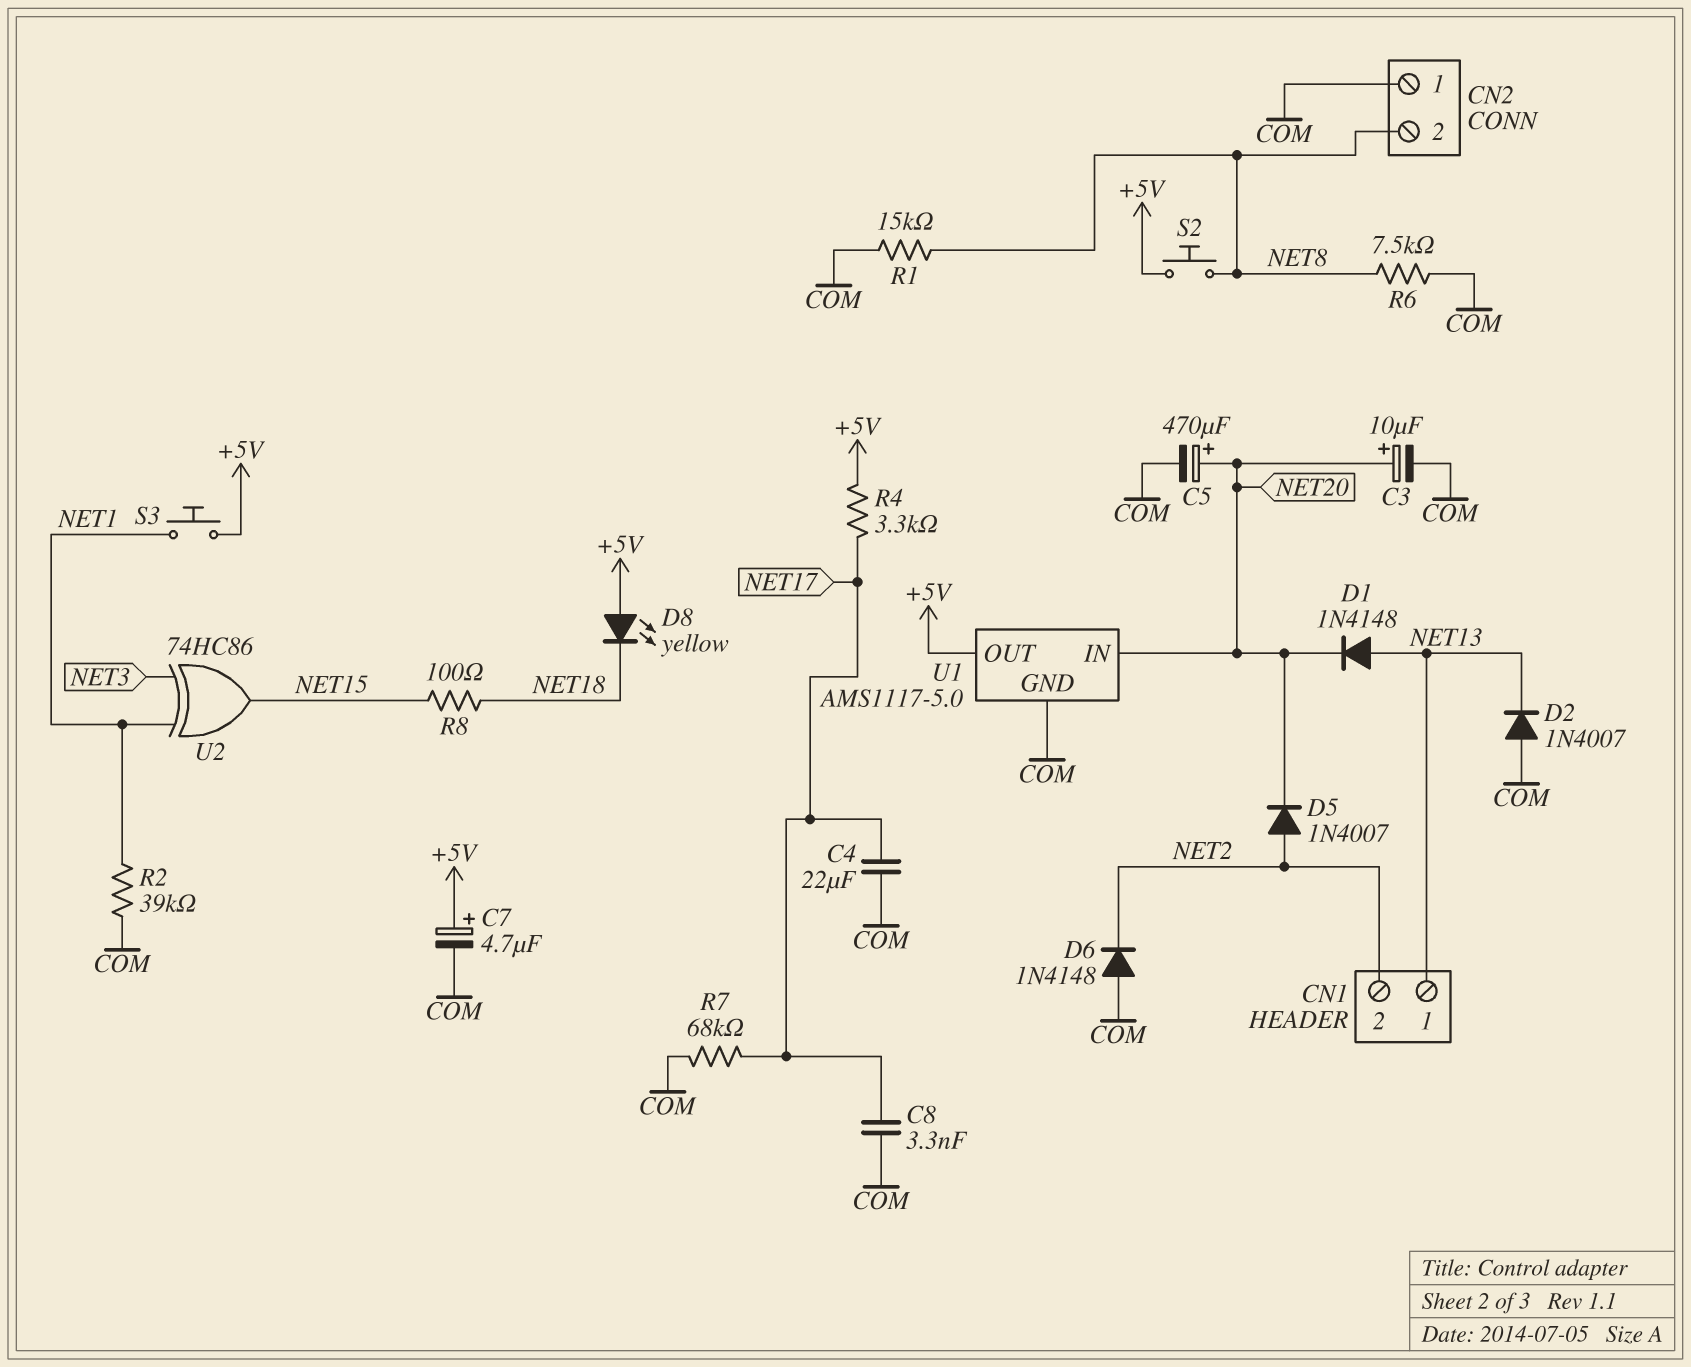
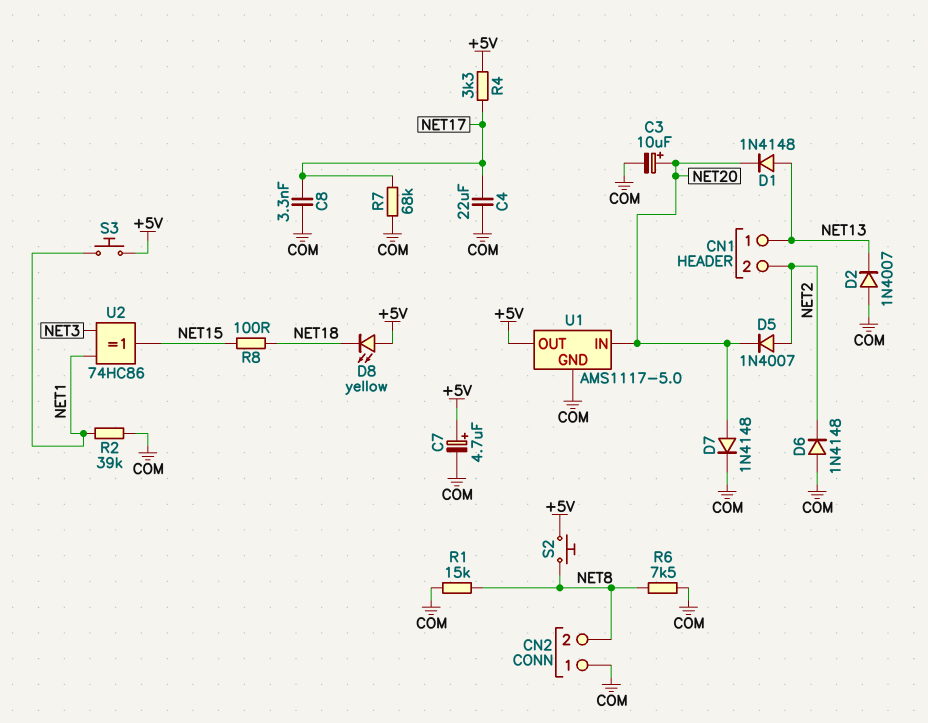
C5: 470uF (plus NET20, minus COM) -> none
D7: none -> diode 1N4148 (A NET20, K COM)

